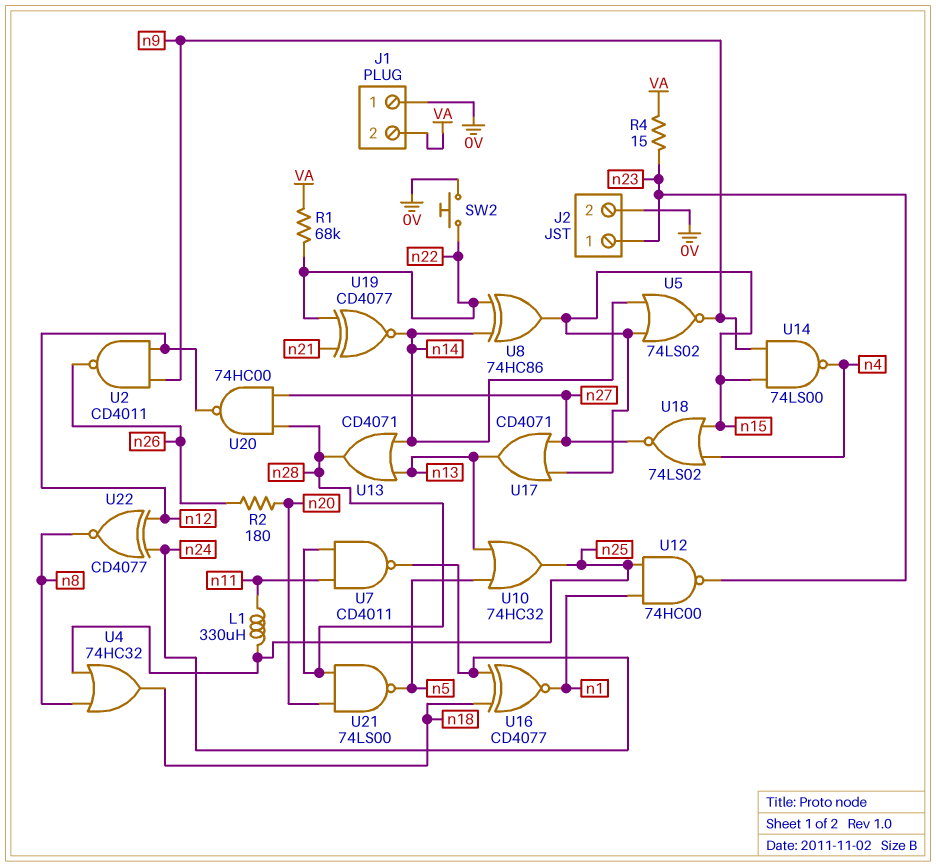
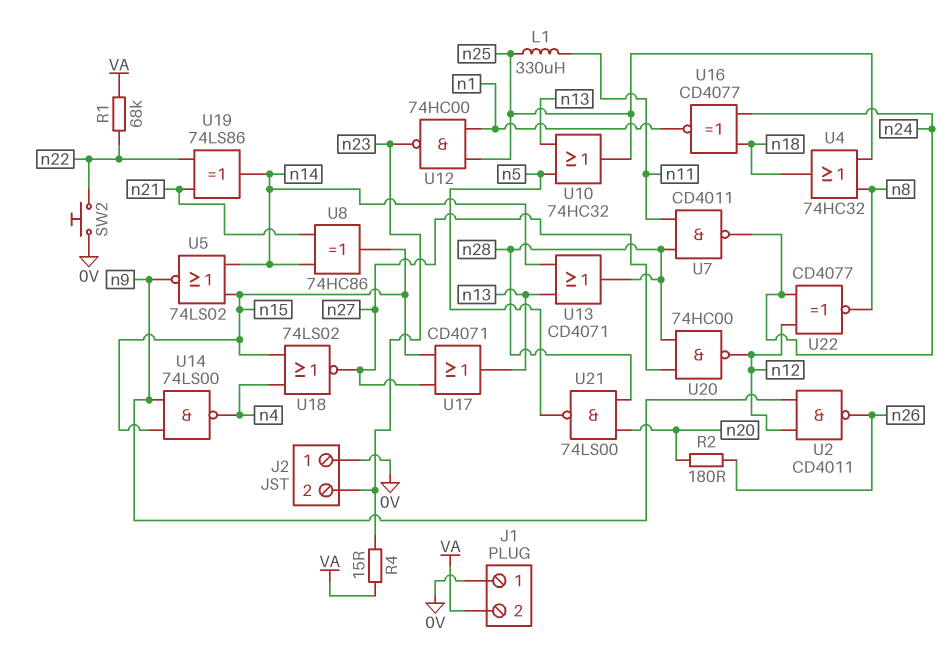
J2 pin 1: n23 -> 0V
J2 pin 2: 0V -> n23
U8: XOR 74HC86 (in n14, in n22, out n15) -> XOR 74HC86 (in n14, in n21, out n15)
U19: XNOR CD4077 (in n21, in n22, out n14) -> XOR 74LS86 (in n21, in n22, out n14)

